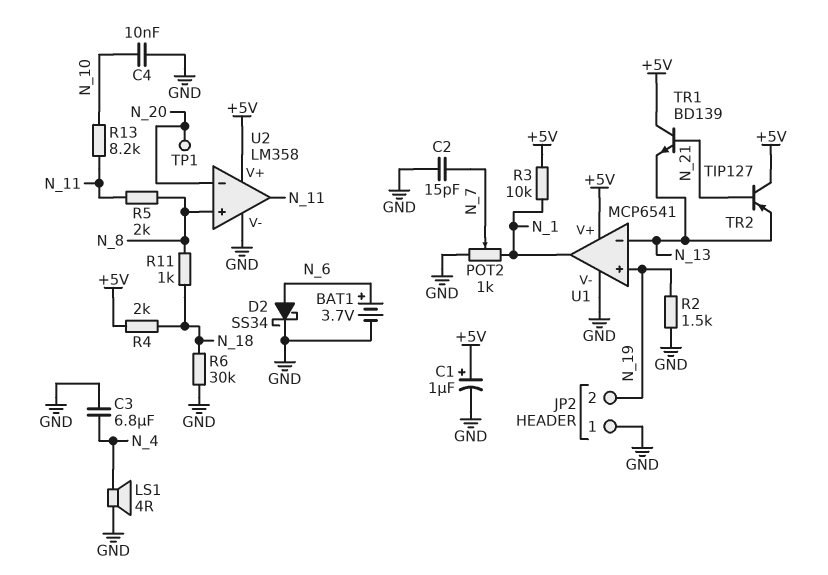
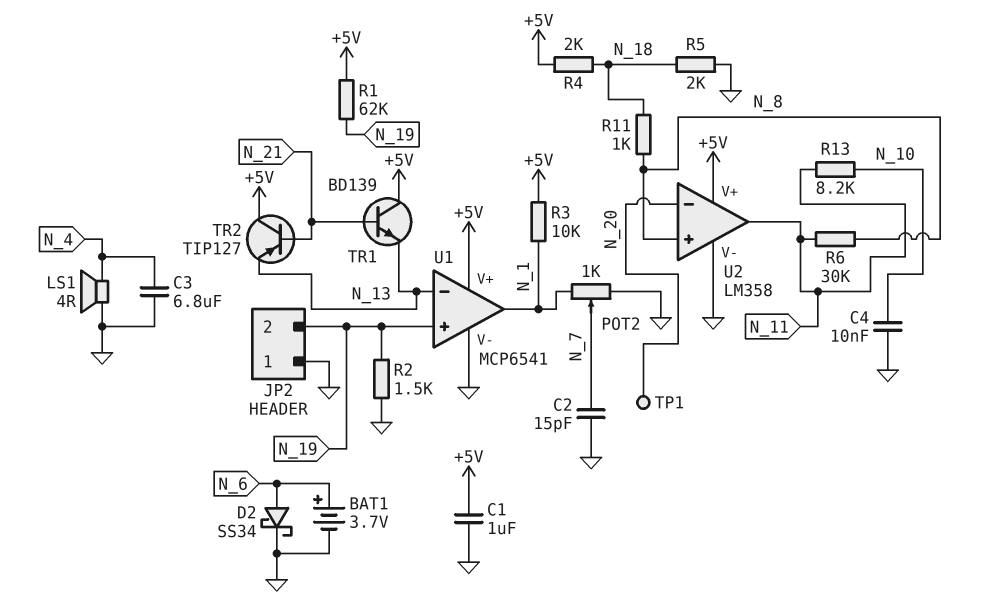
C1: 1uF (plus +5V, minus GND) -> 1uF (+5V, GND)
R1: none -> 62k (+5V, N_19)
R5: 2k (N_8, N_11) -> 2k (GND, N_18)
R6: 30k (GND, N_18) -> 30k (N_8, N_11)

